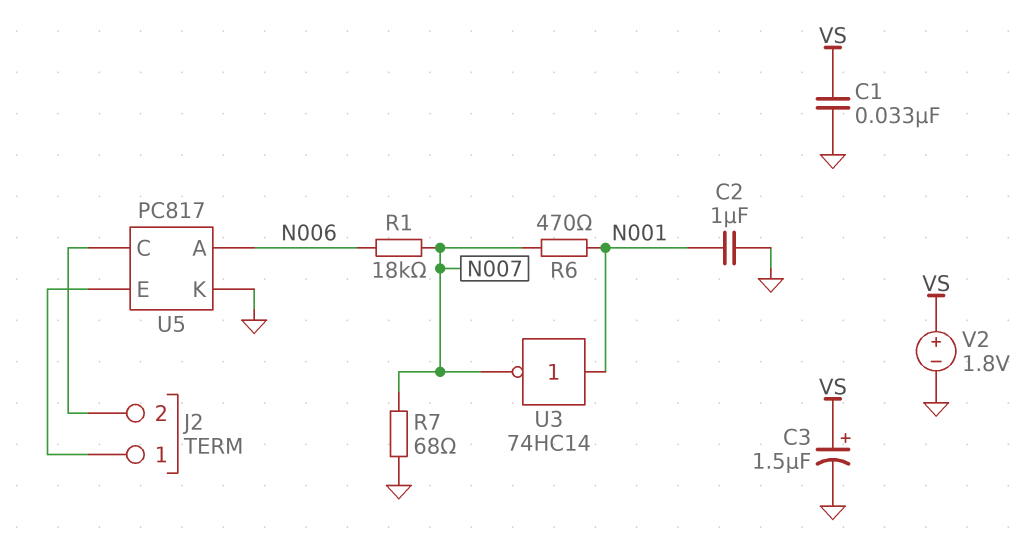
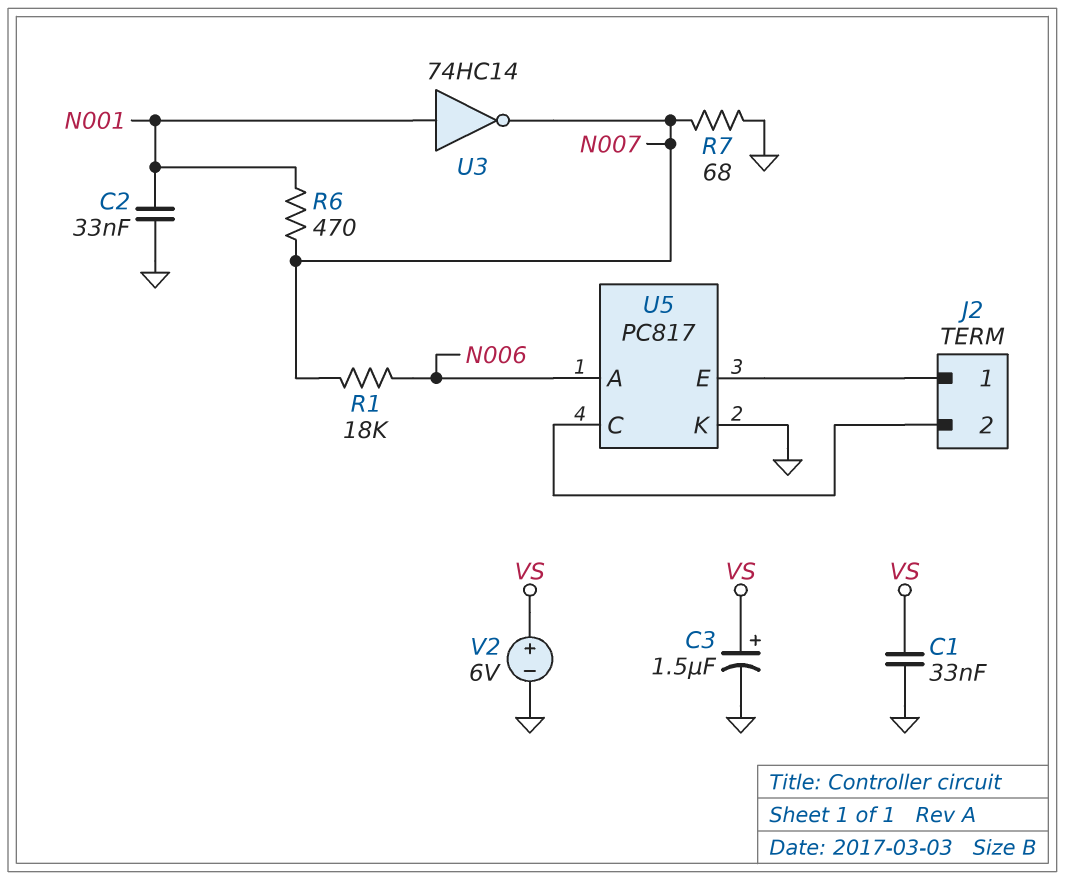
C2: 1uF (GND, N001) -> 33nF (GND, N001)
V2: 1.8V (plus VS, minus GND) -> 6V (plus VS, minus GND)

